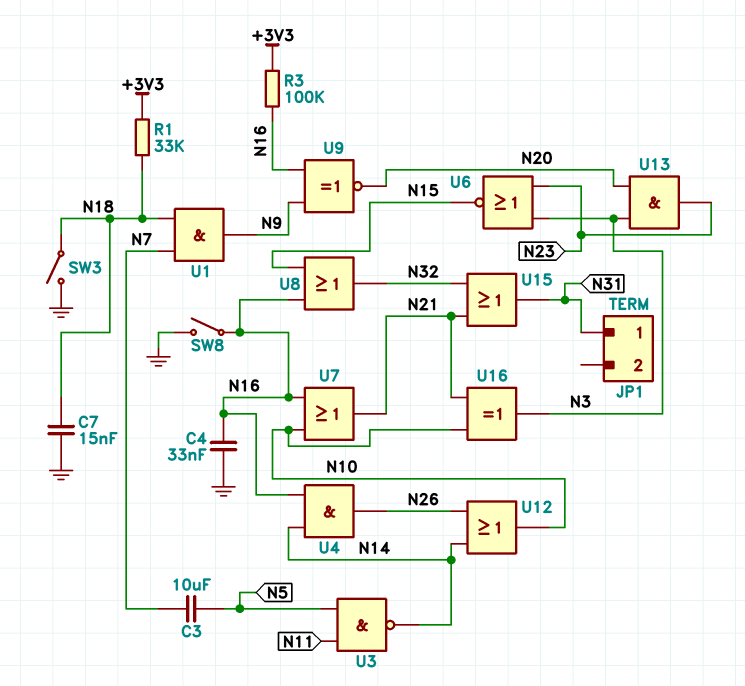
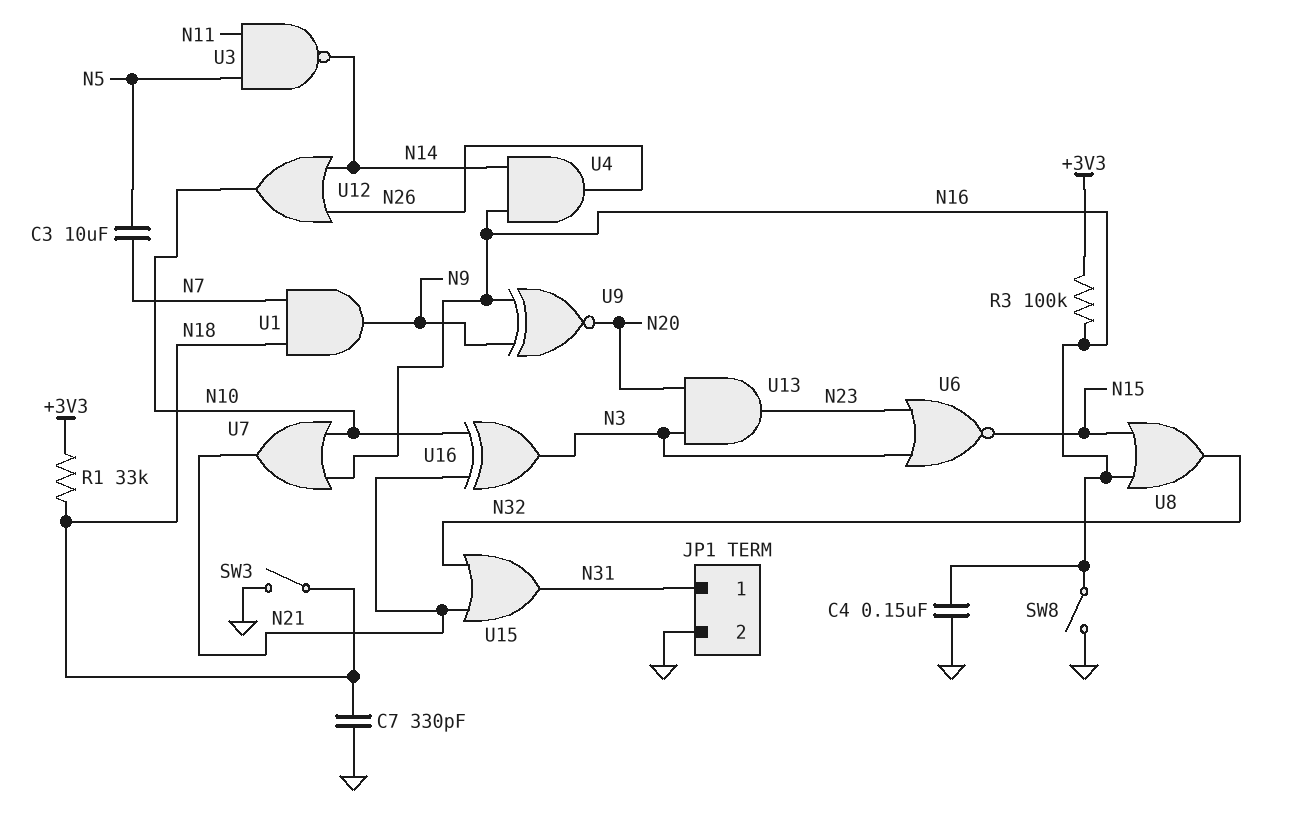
C4: 33nF (GND, N16) -> 150nF (GND, N16)
C7: 15nF (GND, N18) -> 330pF (GND, N18)
JP1 pin 2: none -> GND

